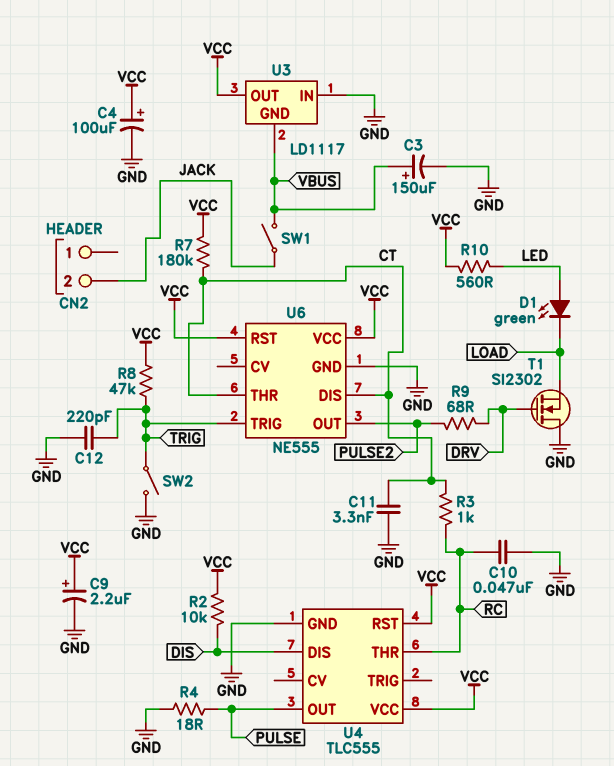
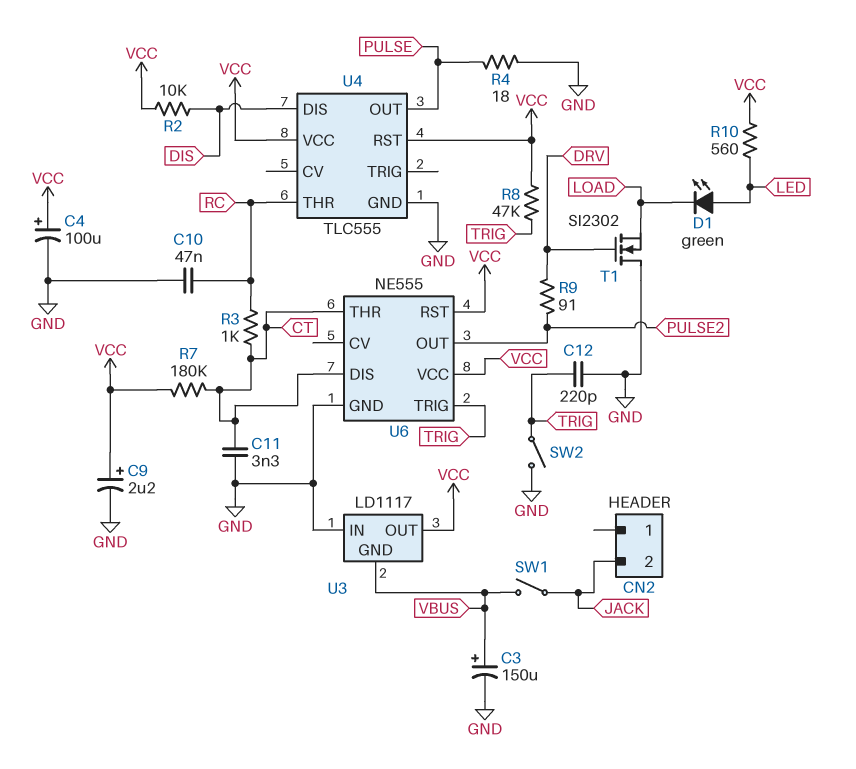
R9: 68 (DRV, PULSE2) -> 91 (DRV, PULSE2)

